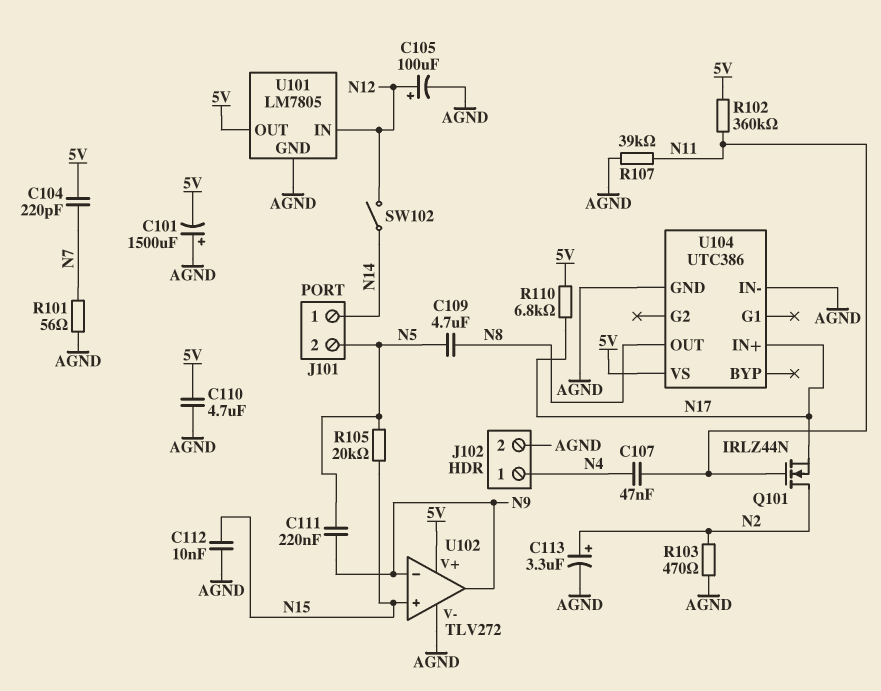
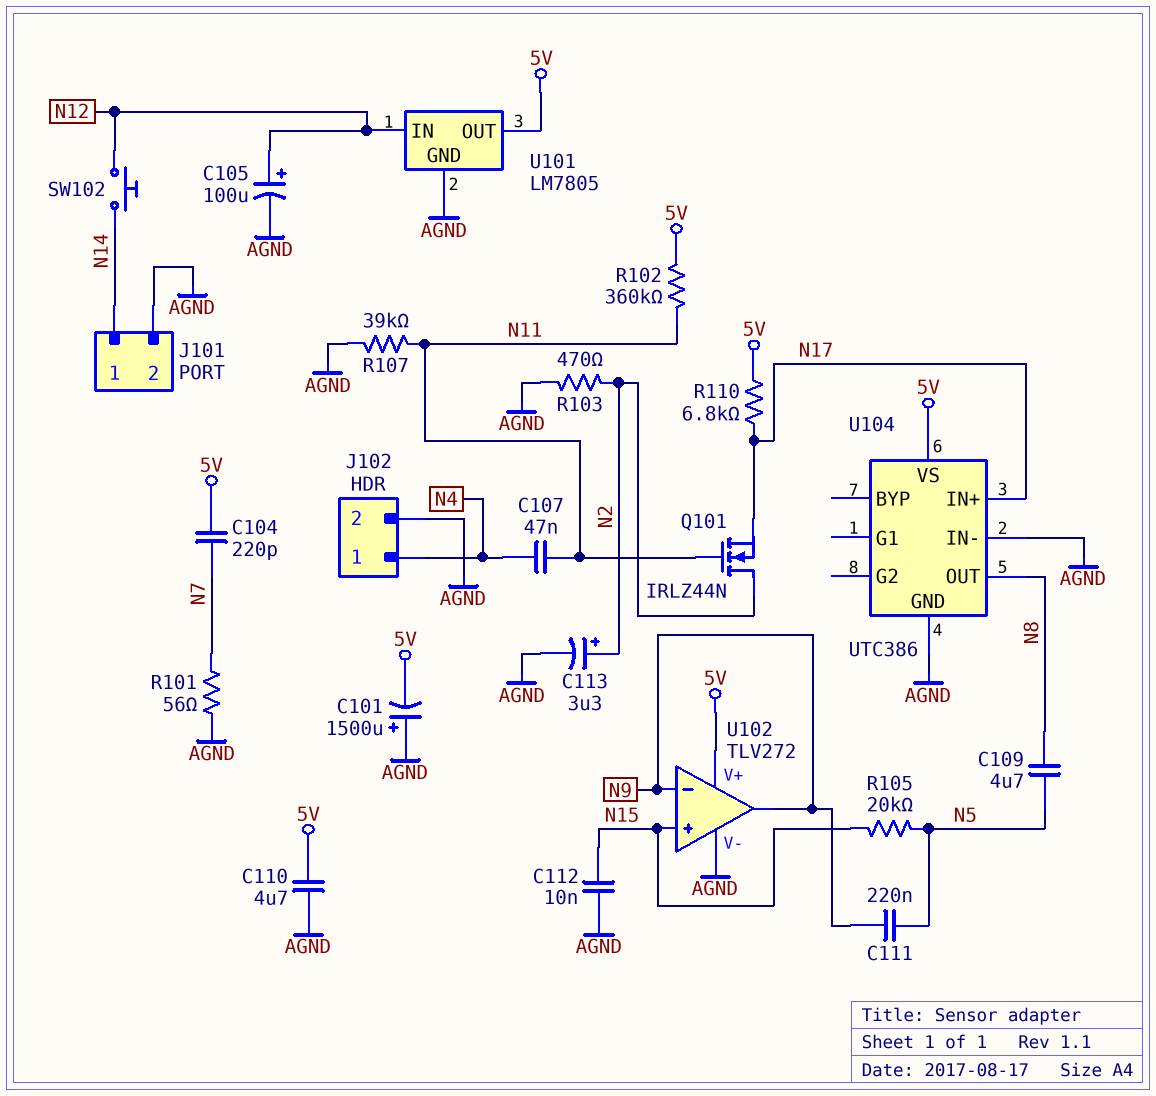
J101 pin 2: N5 -> AGND
SW102: switch (N12, N14) -> button (N12, N14)

